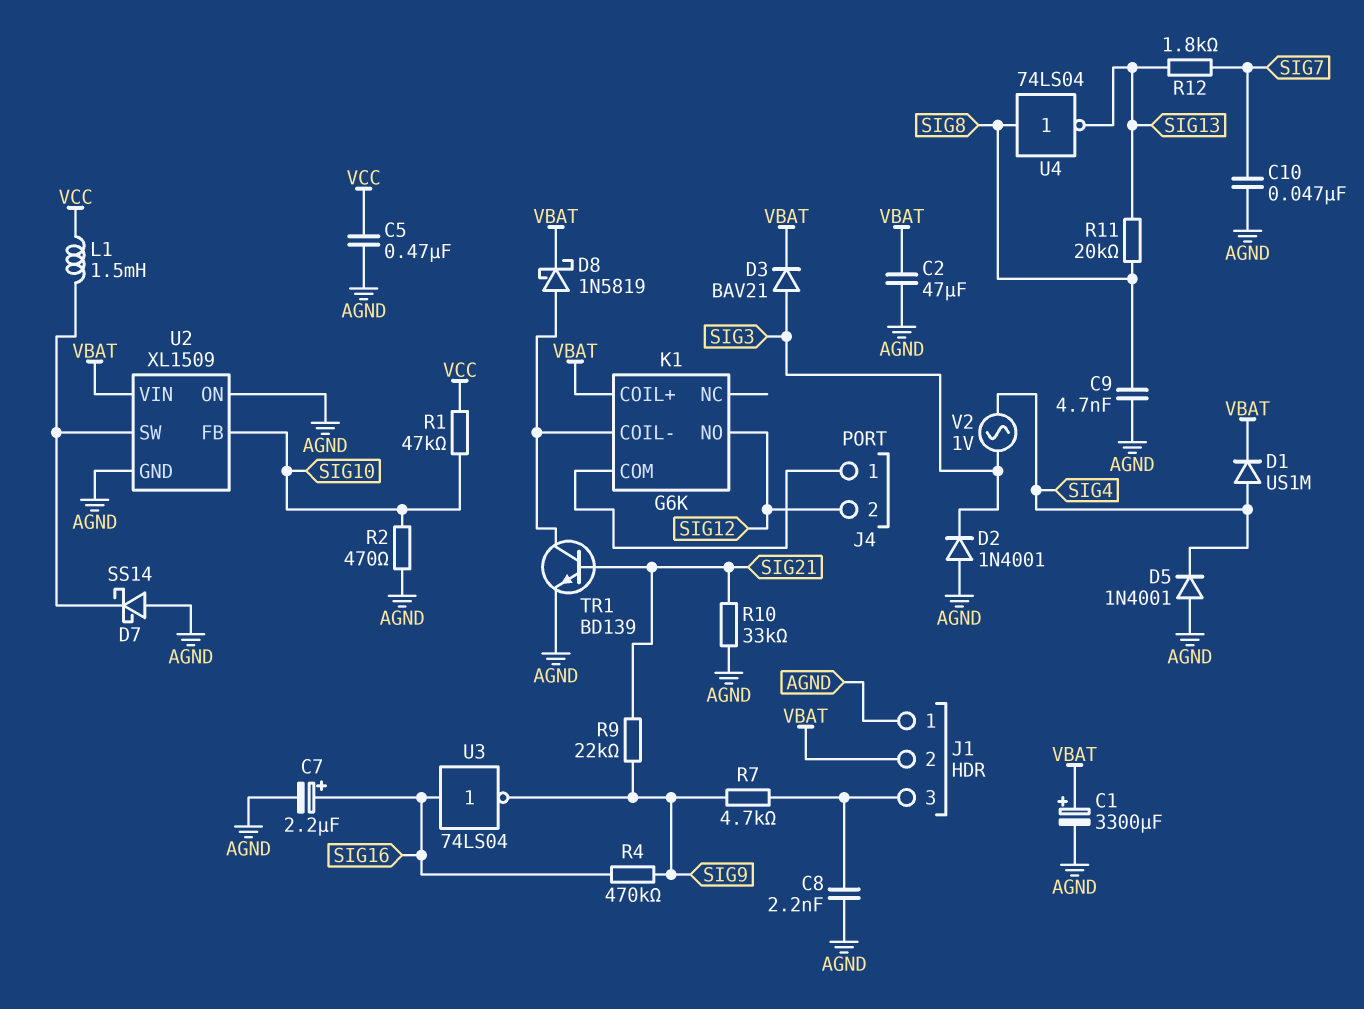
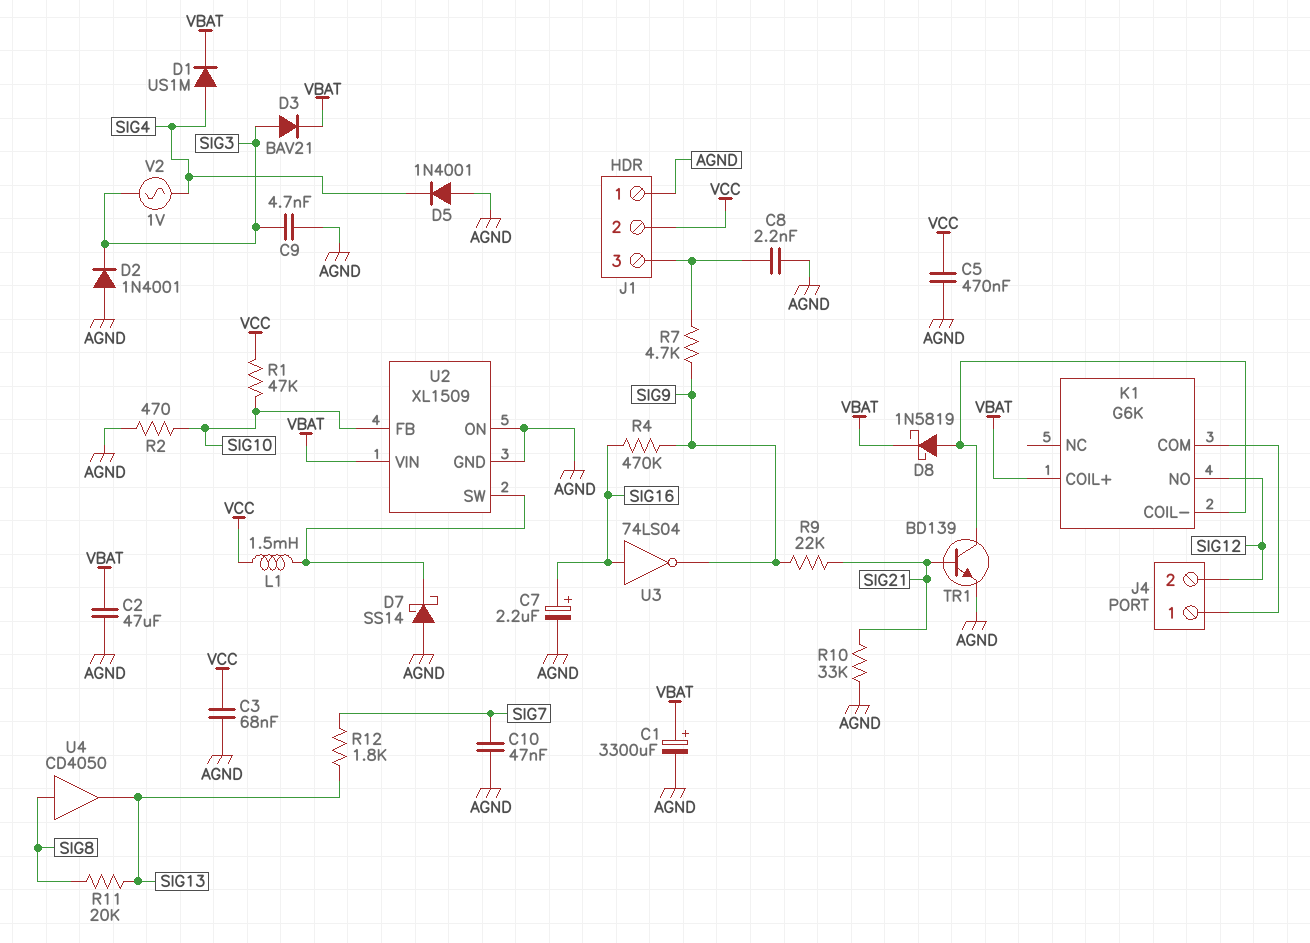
C3: none -> 68nF (AGND, VCC)
C9: 4.7nF (AGND, SIG8) -> 4.7nF (AGND, SIG3)
J1 pin 2: VBAT -> VCC
U4: NOT 74LS04 (in SIG8, out SIG13) -> buffer CD4050 (in SIG8, out SIG13)

